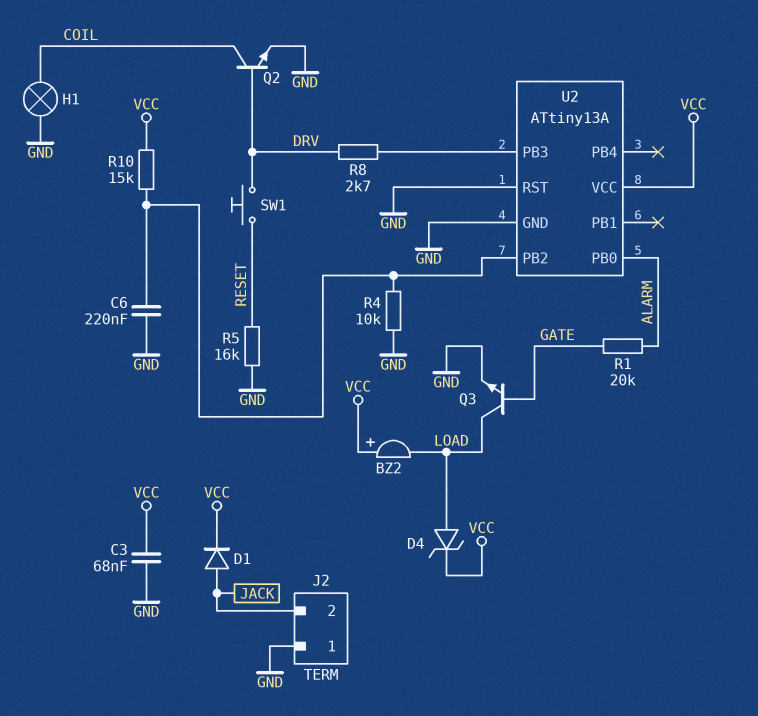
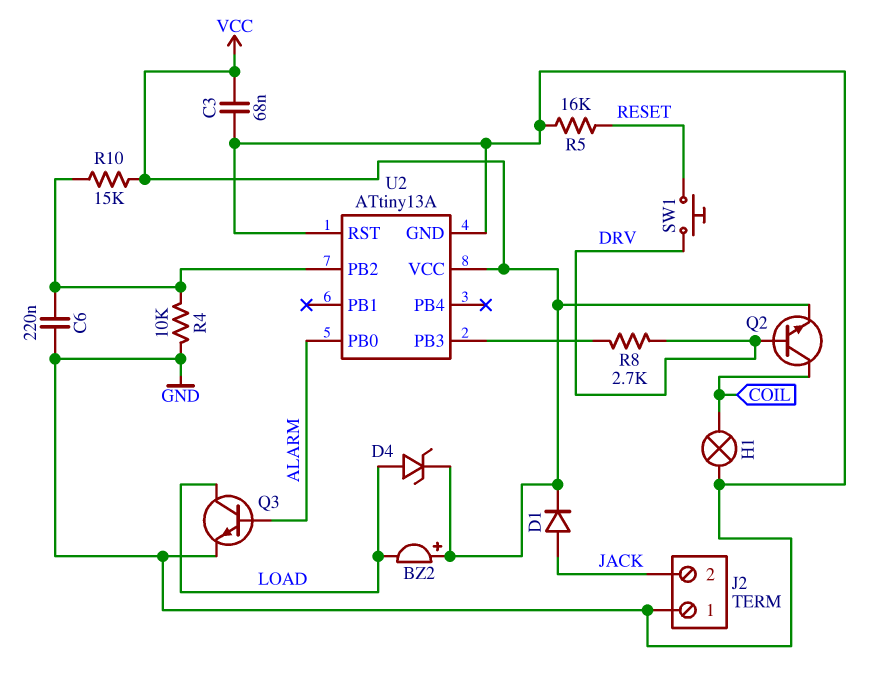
Q2: NPN (B DRV, C COIL, E GND) -> NPN (B DRV, C COIL, E VCC)
Q3: NPN (B GATE, C LOAD, E GND) -> NPN (B ALARM, C LOAD, E GND)
R1: 20k (ALARM, GATE) -> none

